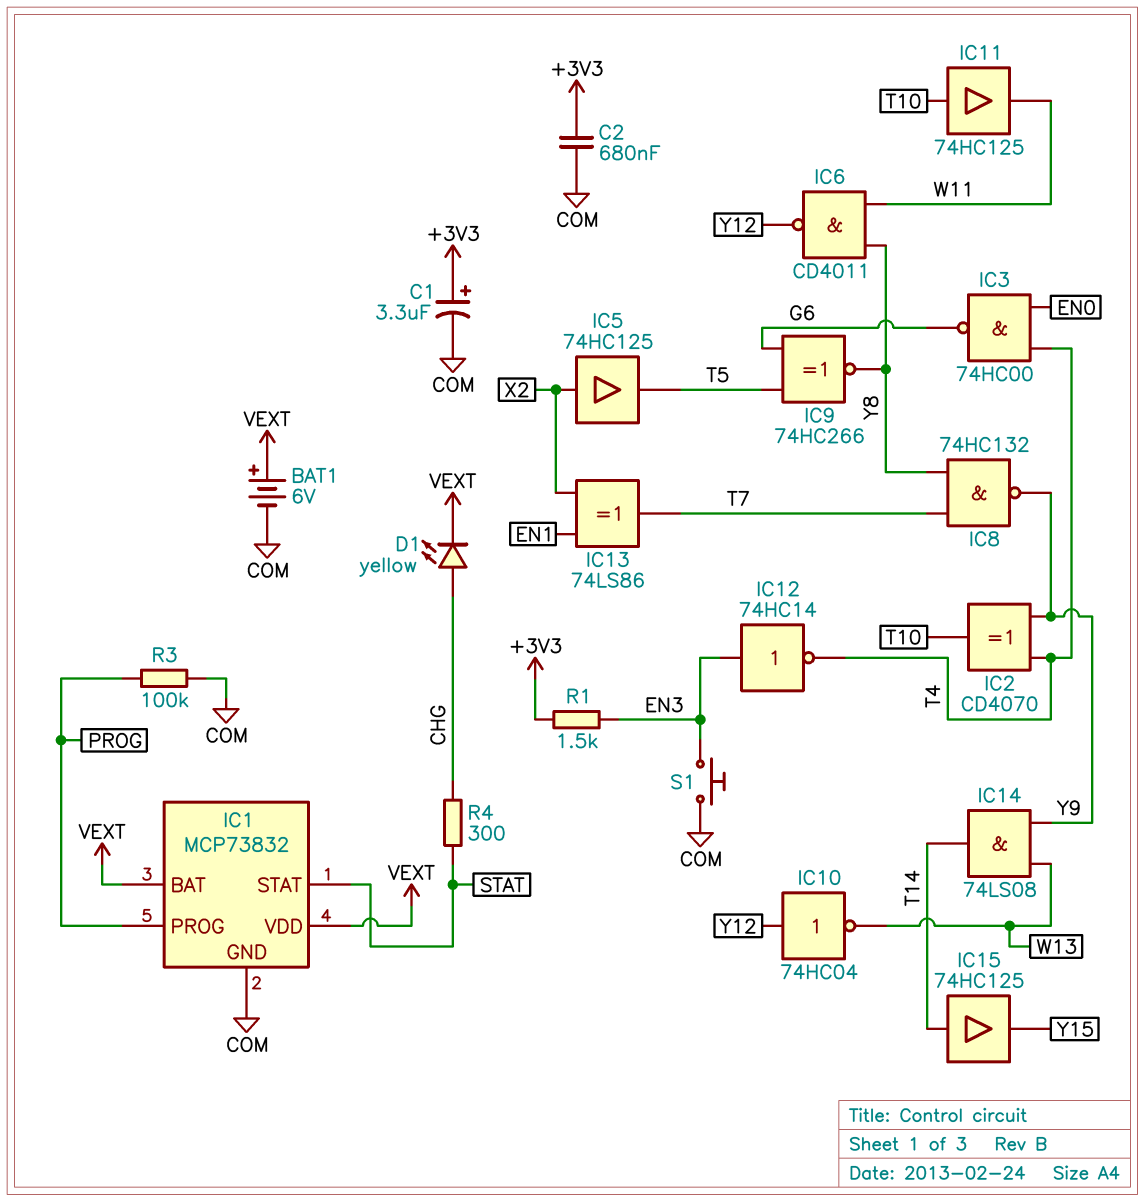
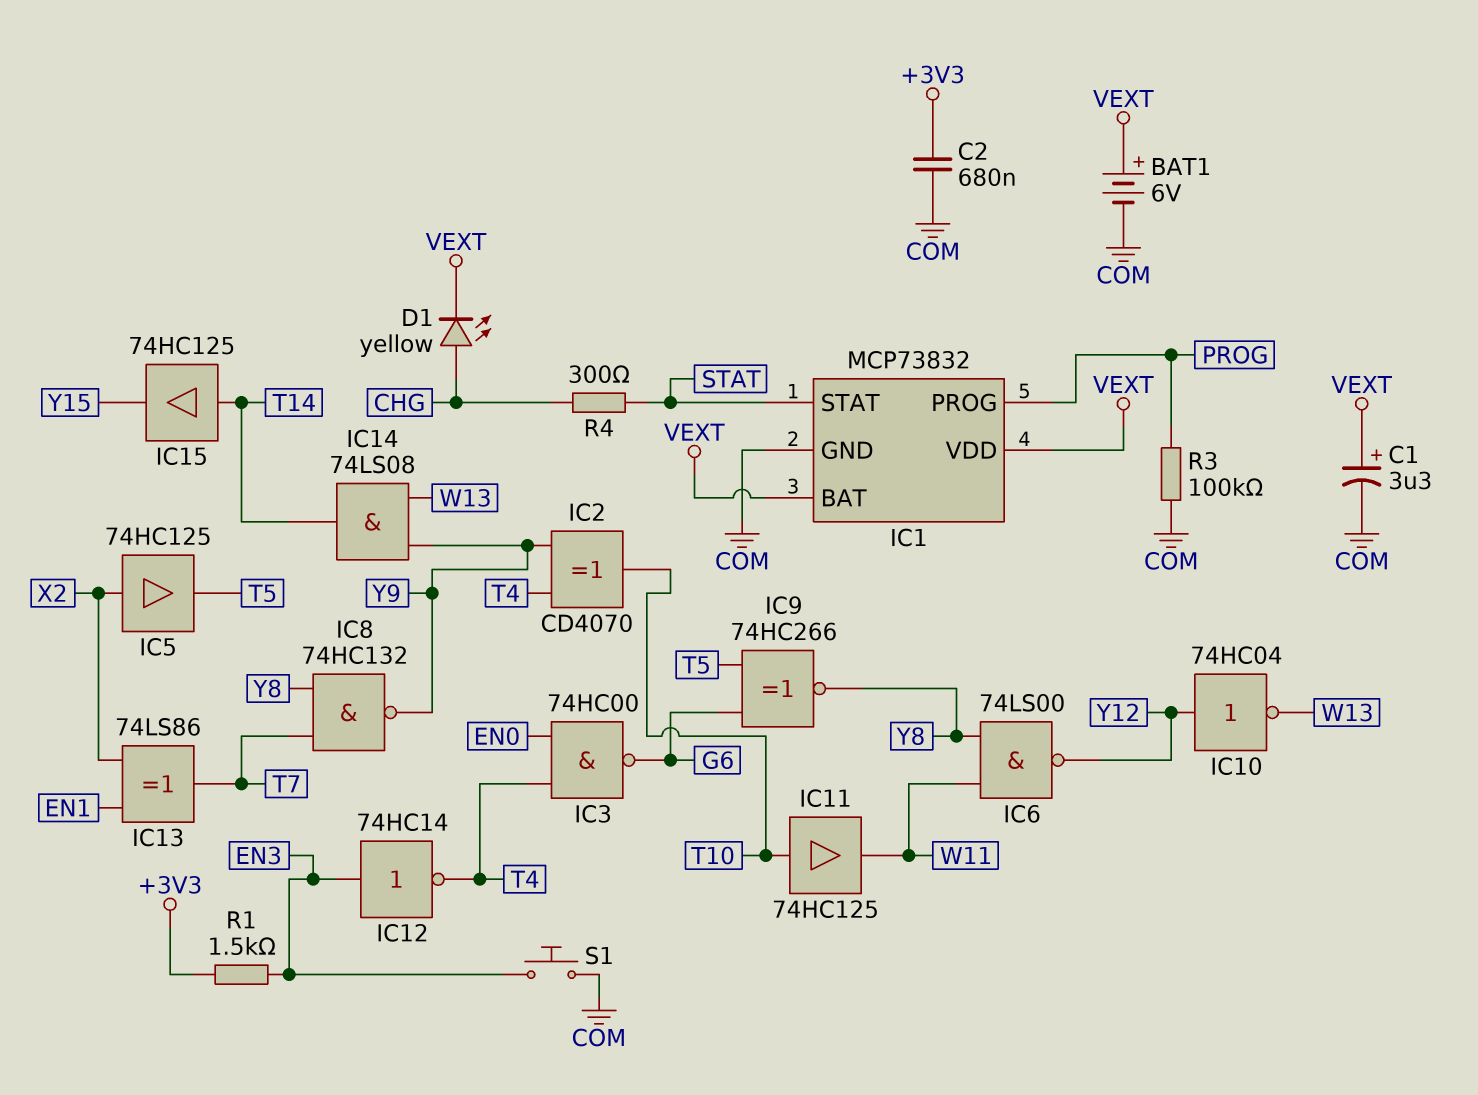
C1: 3.3uF (plus +3V3, minus COM) -> 3.3uF (plus VEXT, minus COM)
IC6: NAND CD4011 (in W11, in Y8, out Y12) -> NAND 74LS00 (in W11, in Y8, out Y12)

